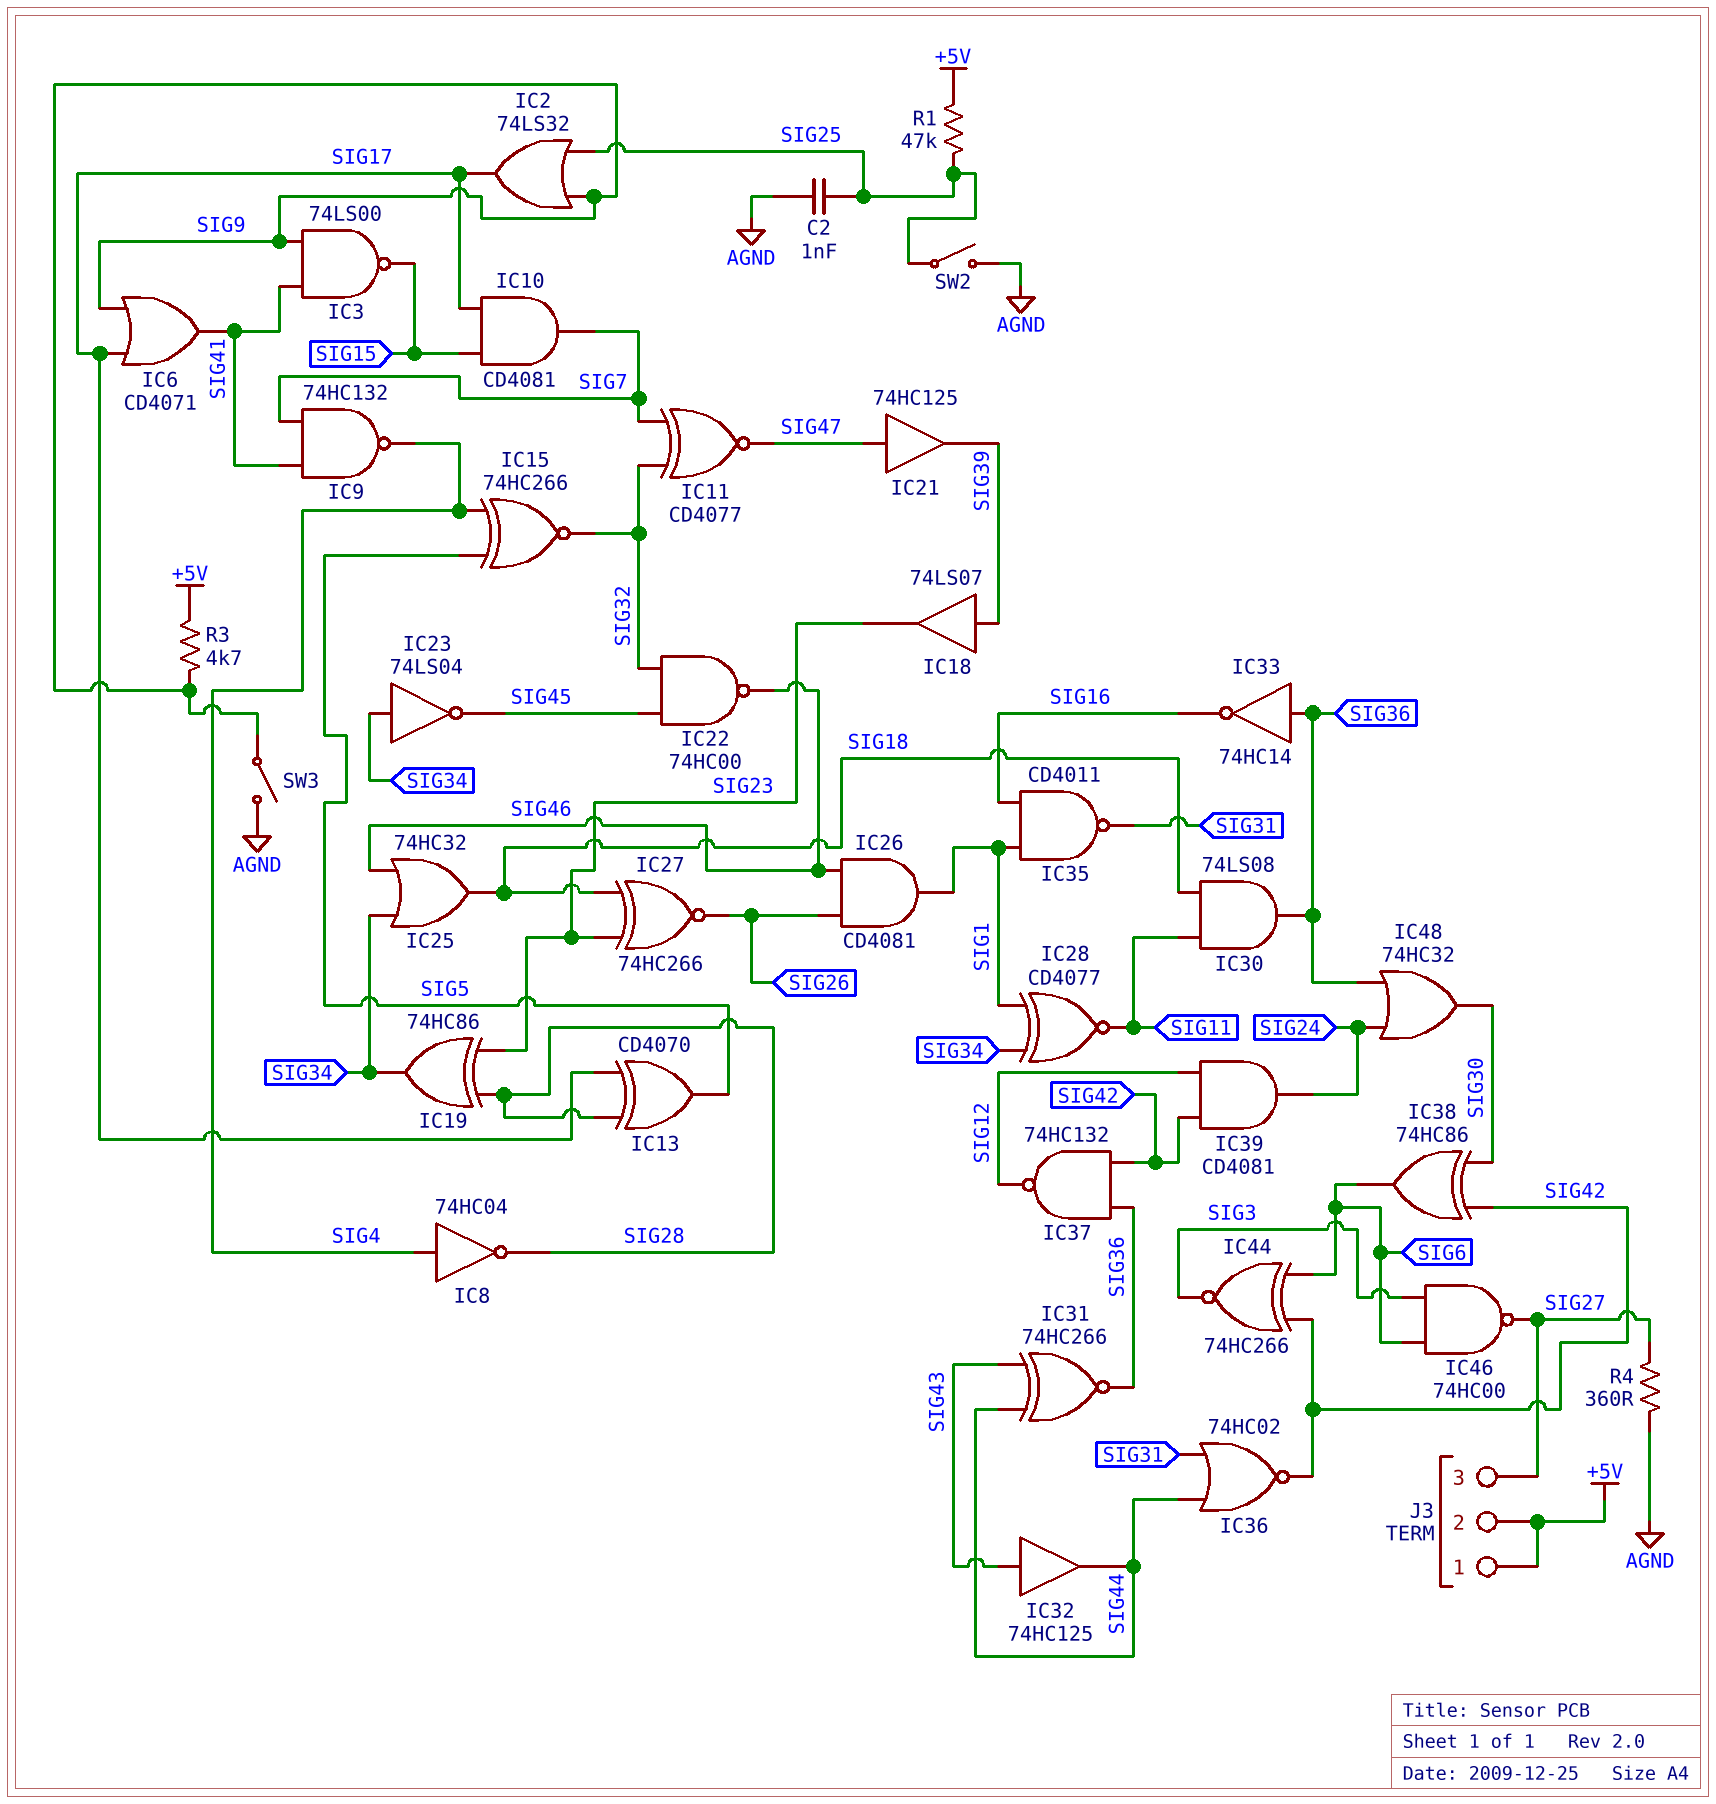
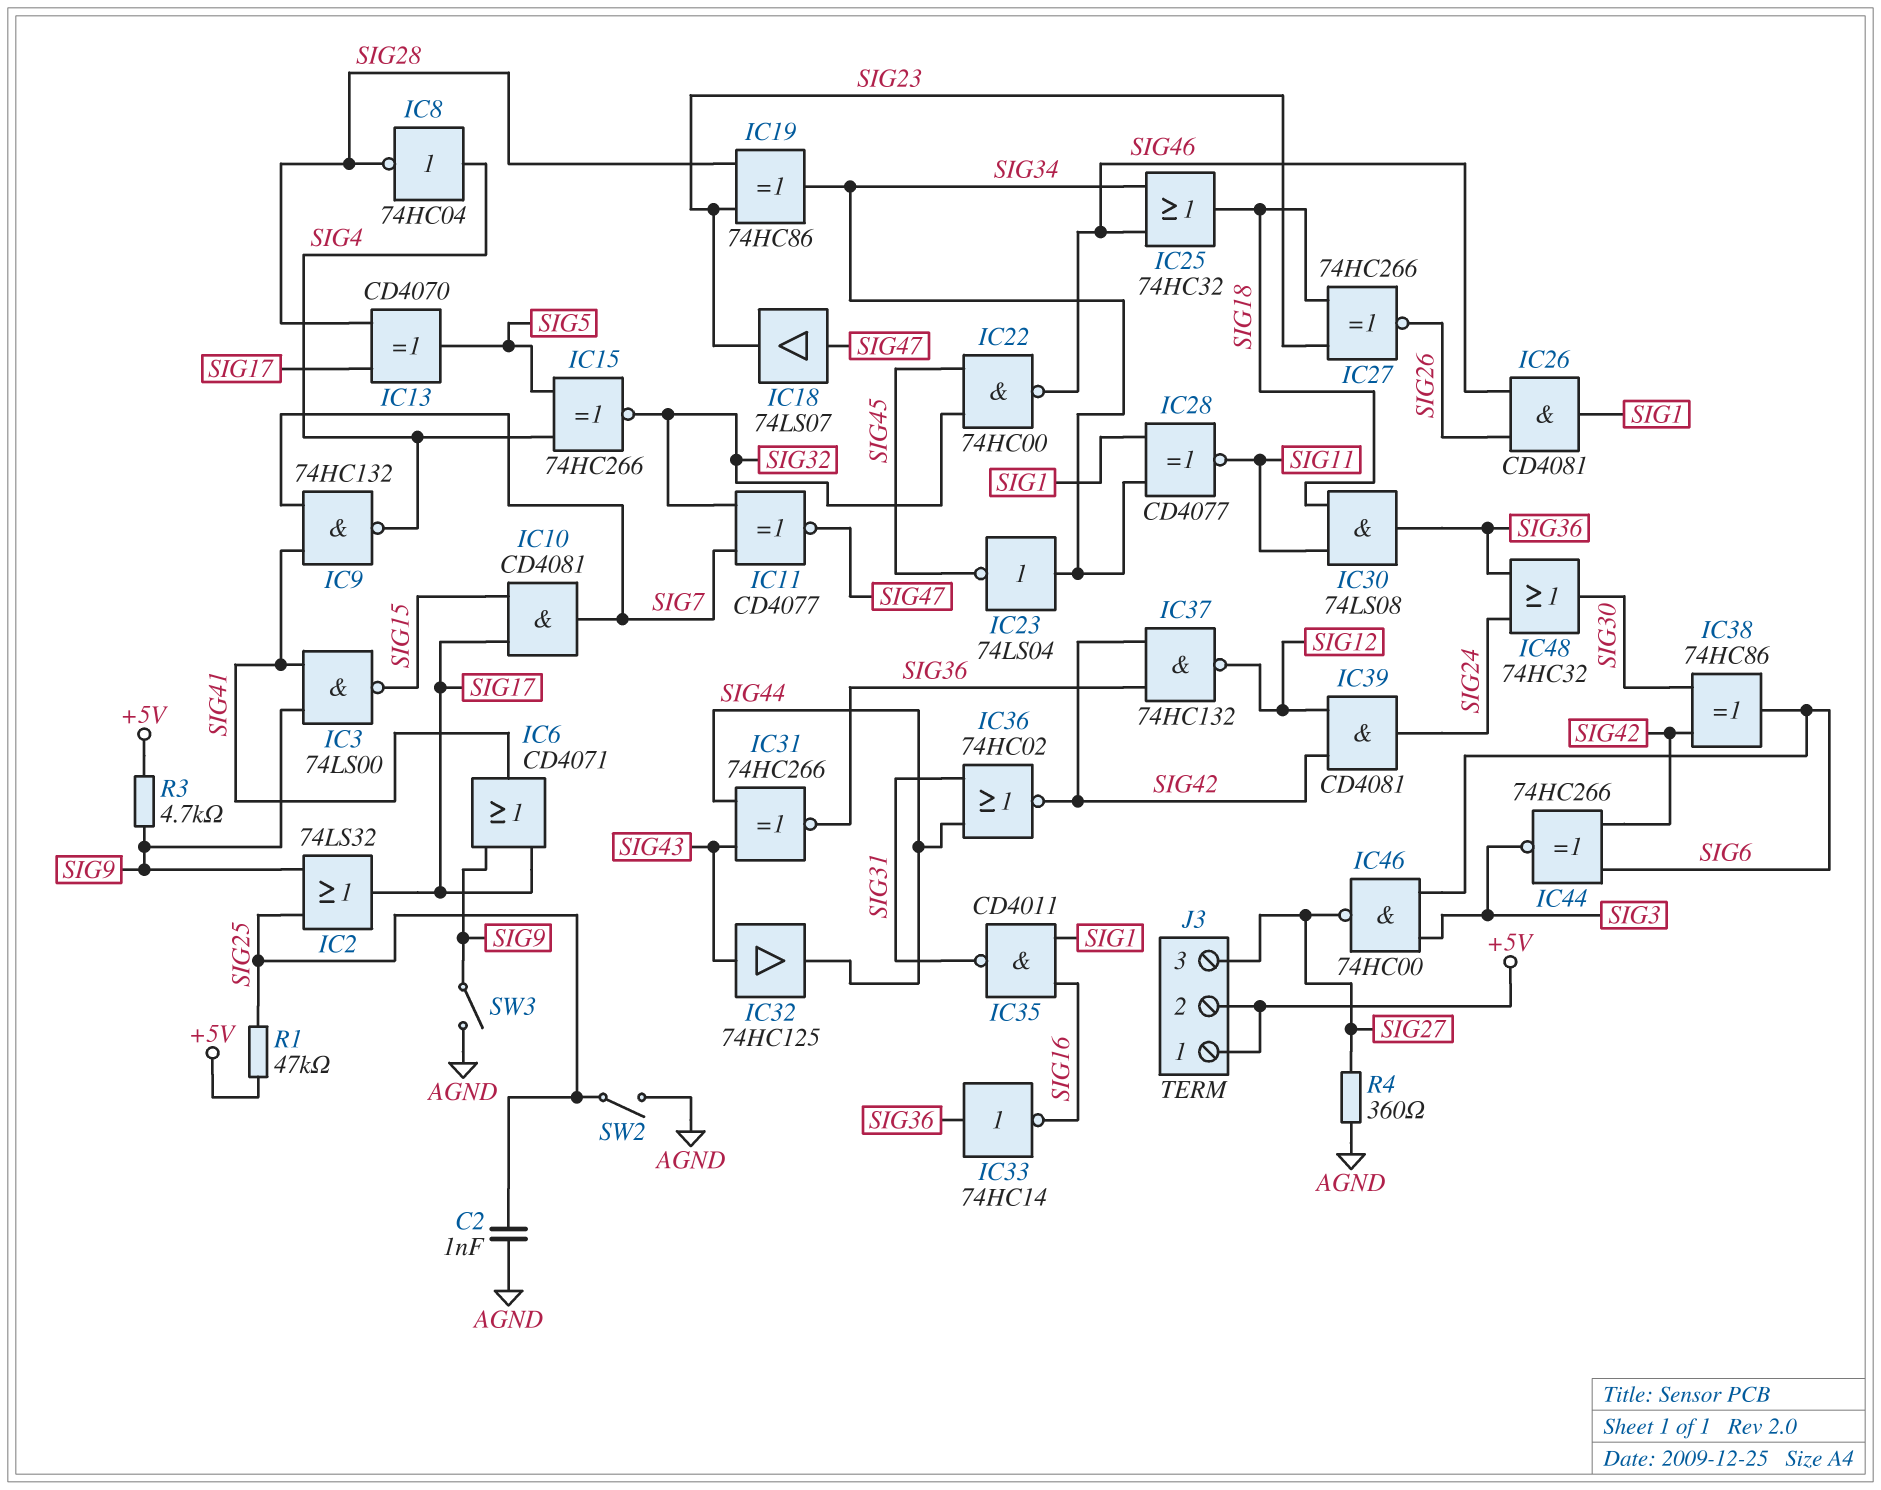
IC18: buffer 74LS07 (in SIG39, out SIG23) -> buffer 74LS07 (in SIG47, out SIG23)
IC21: buffer 74HC125 (in SIG47, out SIG39) -> none

